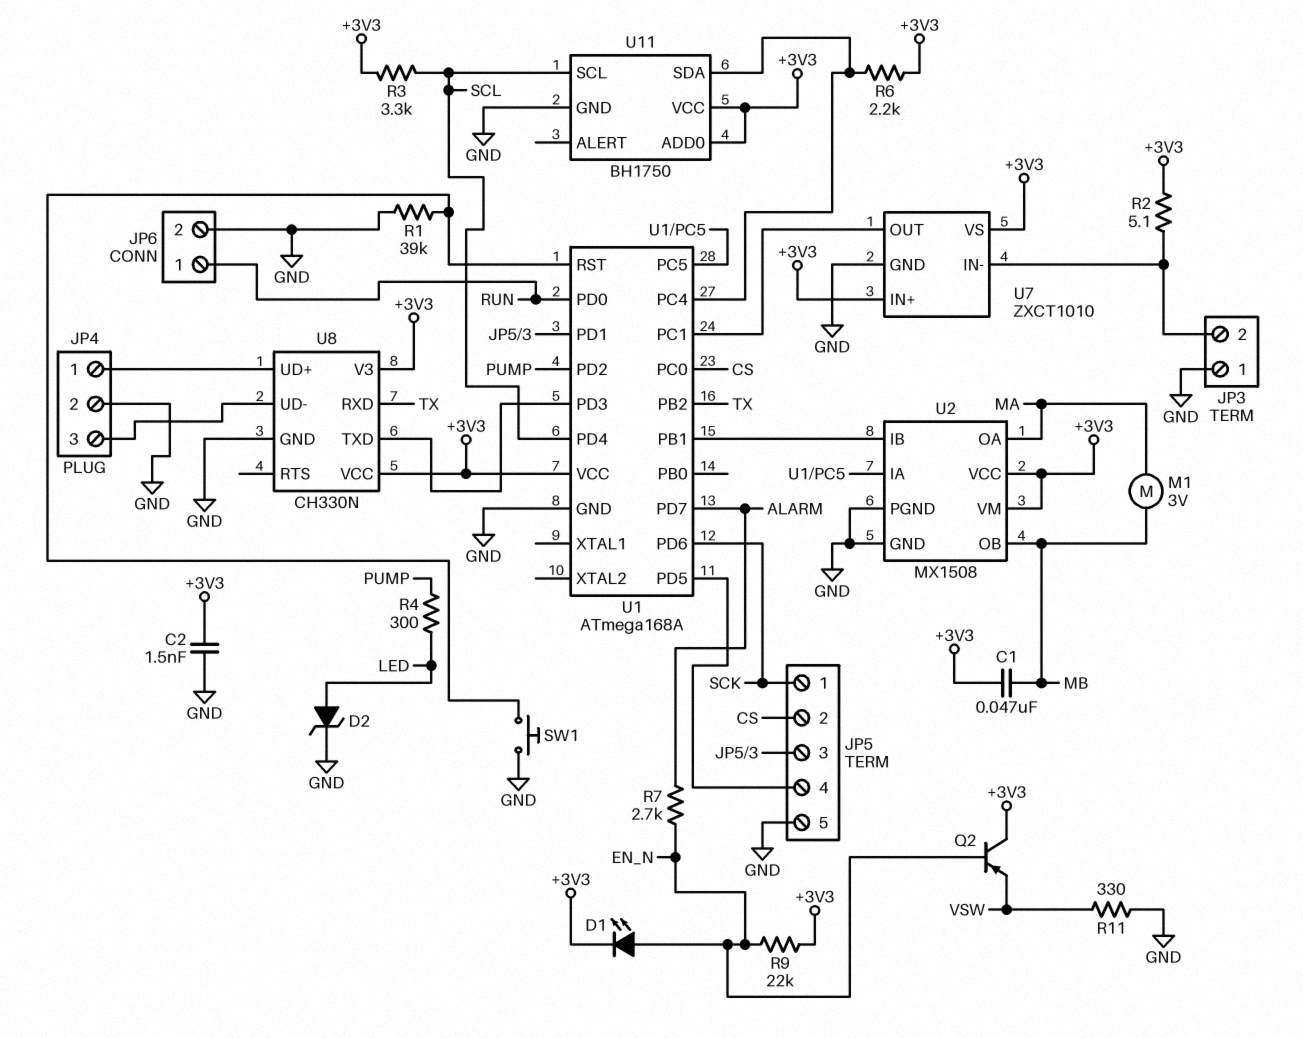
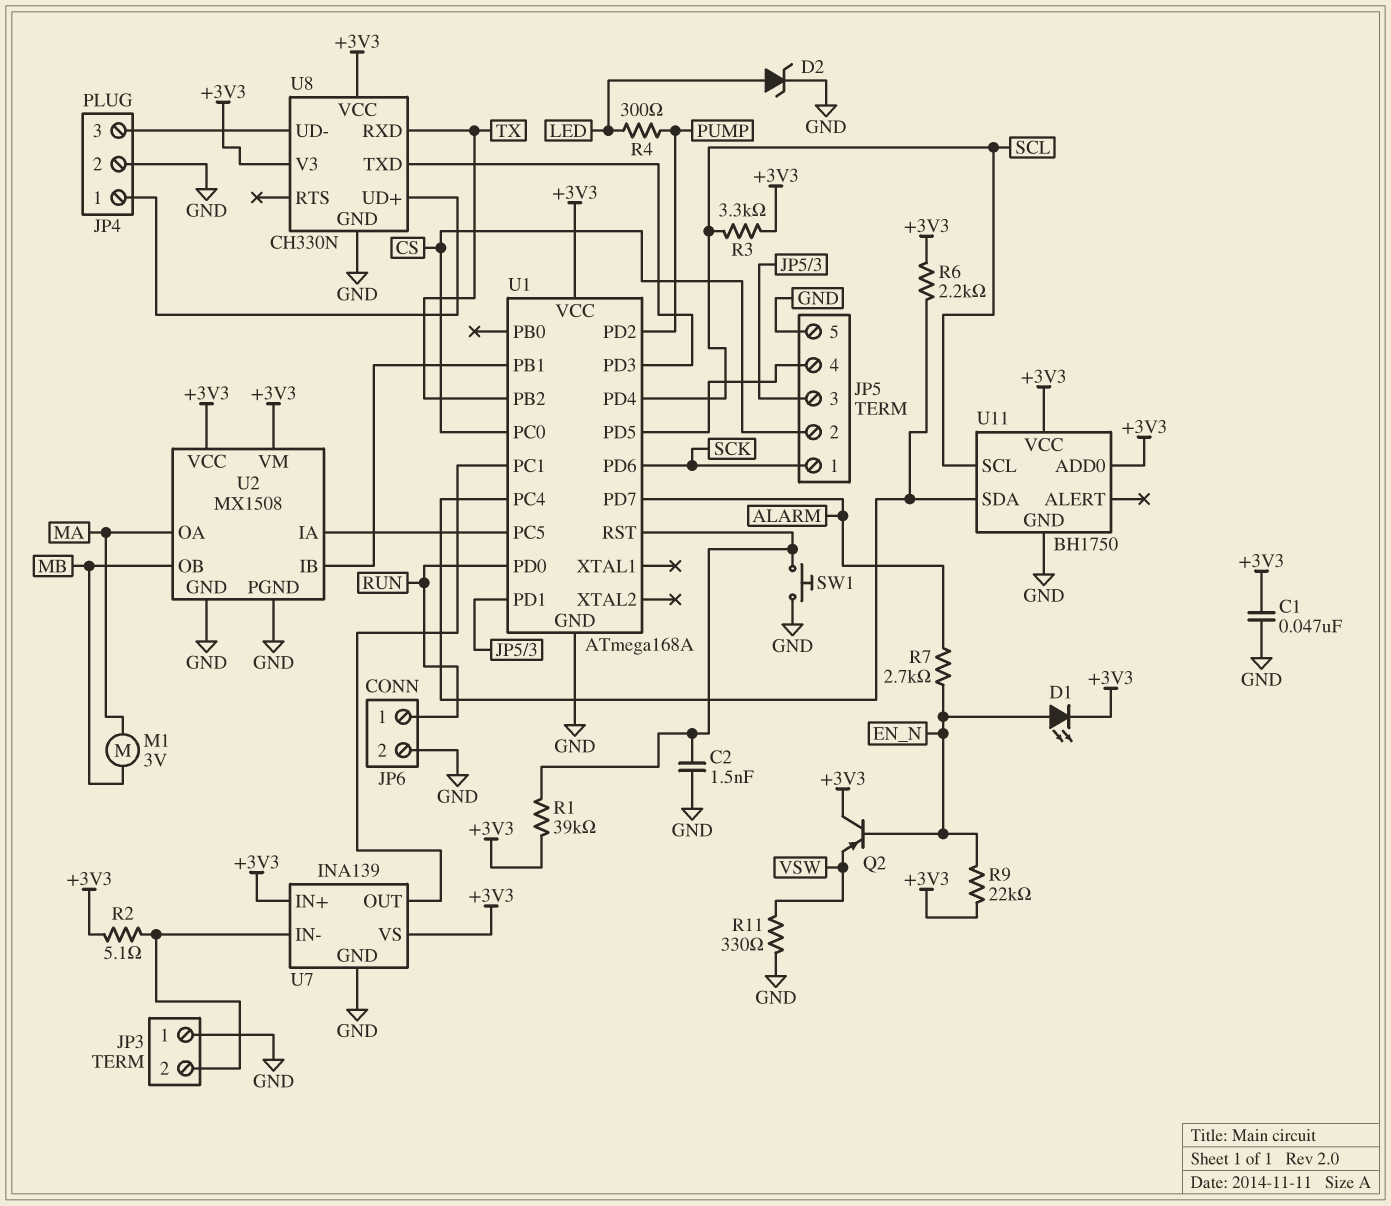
C1: 47nF (+3V3, MB) -> 47nF (+3V3, GND)
C2: 1.5nF (+3V3, GND) -> 1.5nF (GND, U1/RST)
R1: 39k (GND, U1/RST) -> 39k (+3V3, U1/RST)
U7: ZXCT1010 -> INA139

